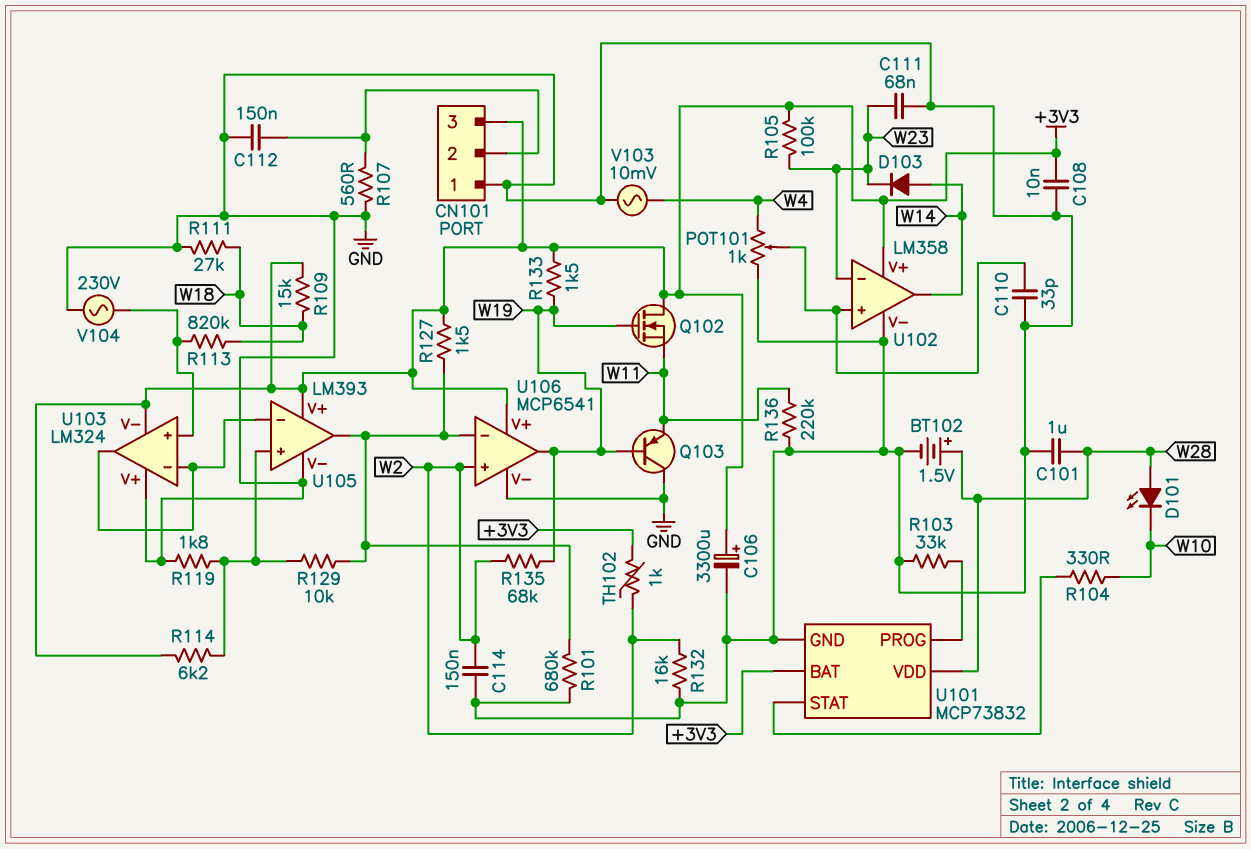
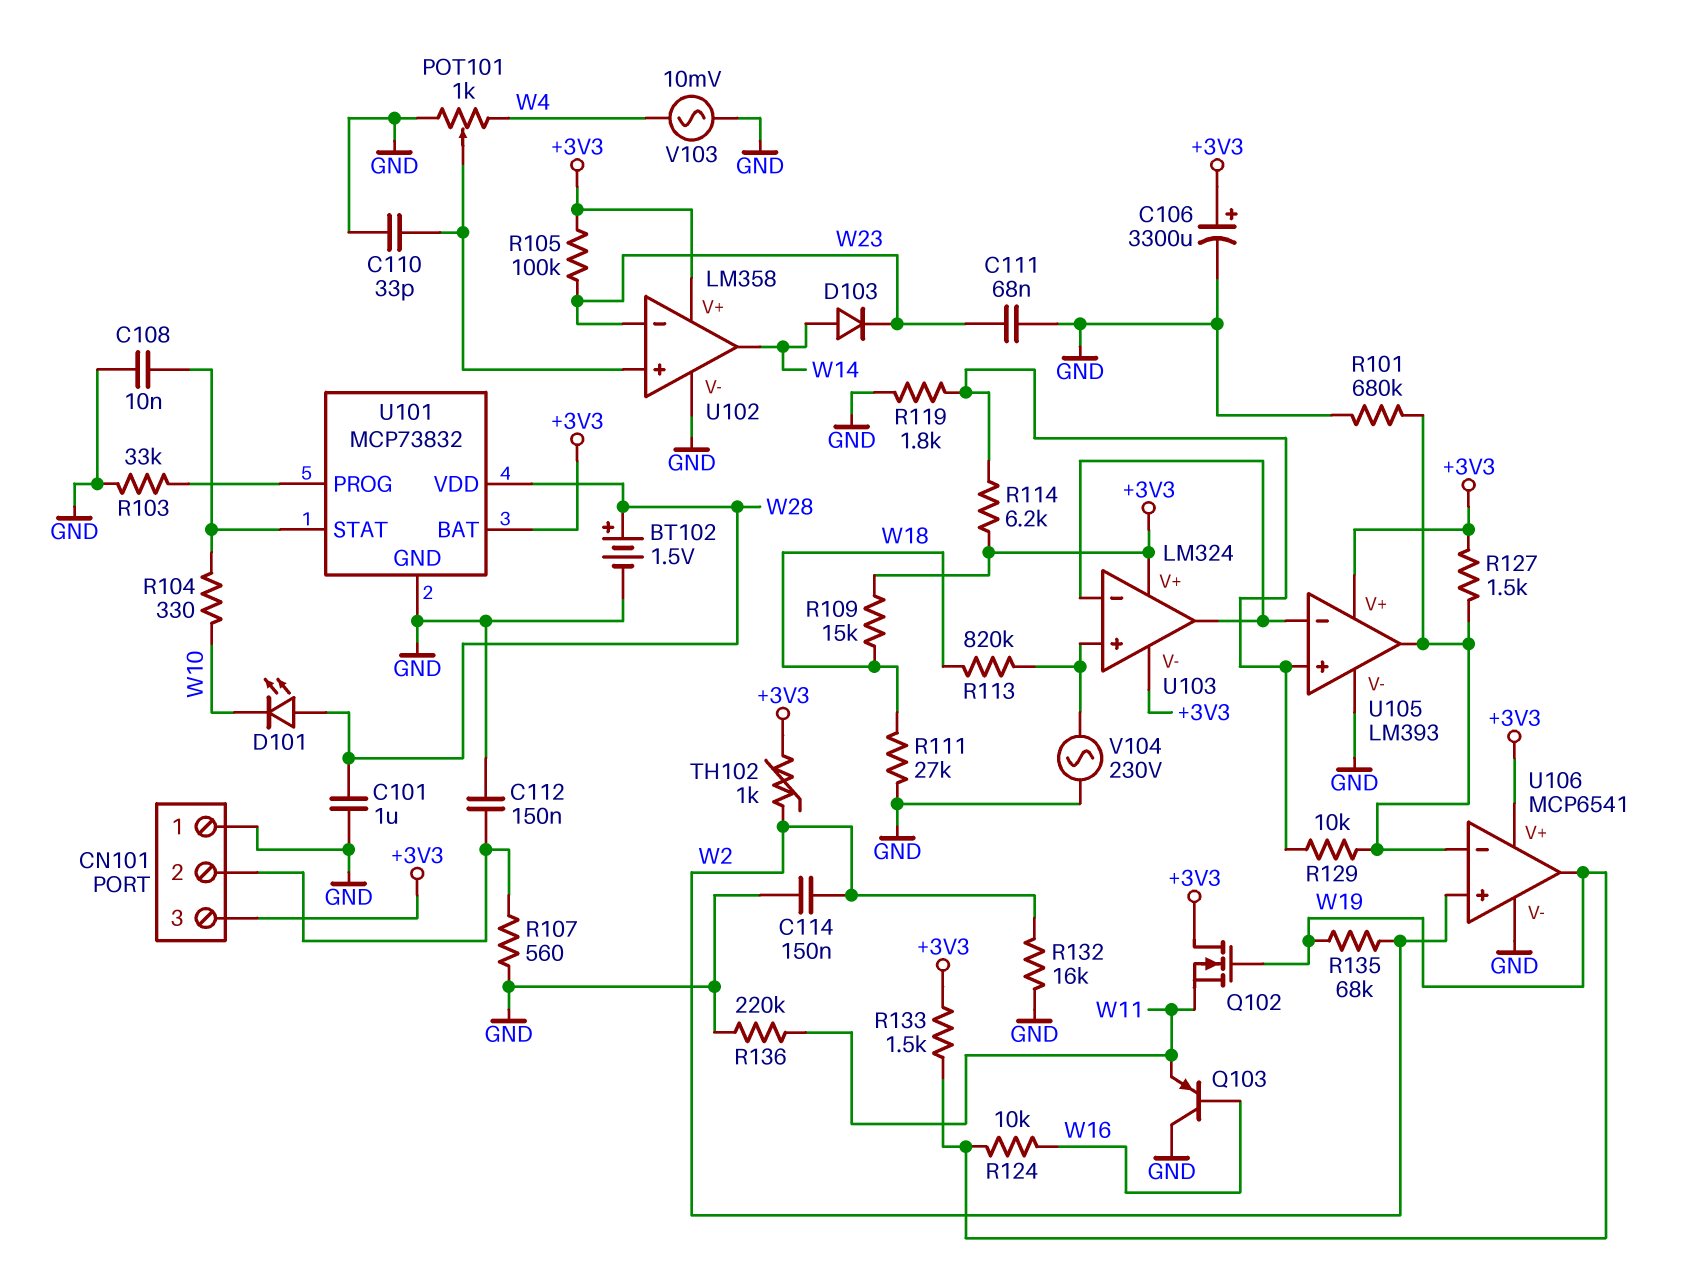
C108: 10nF (+3V3, GND) -> 10nF (GND, U101/STAT)
Q103: PNP (B W19, C GND, E W11) -> PNP (B W16, C GND, E W11)
R124: none -> 10k (W16, W19)
U103 pin V+: GND -> +3V3

